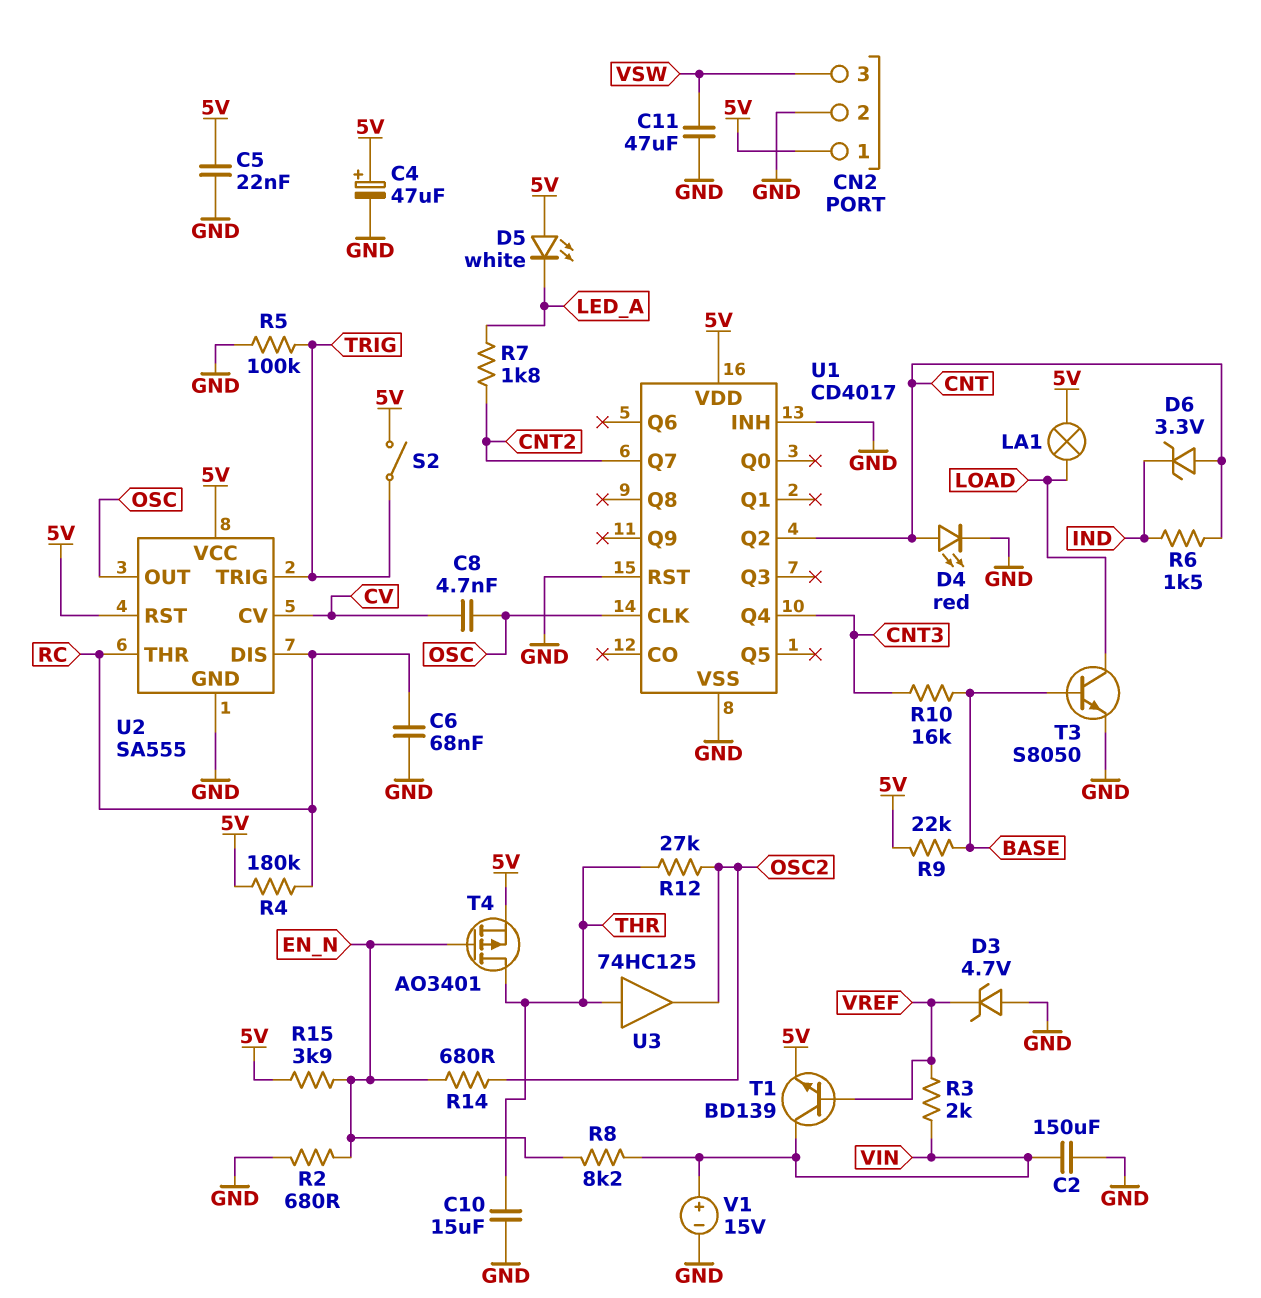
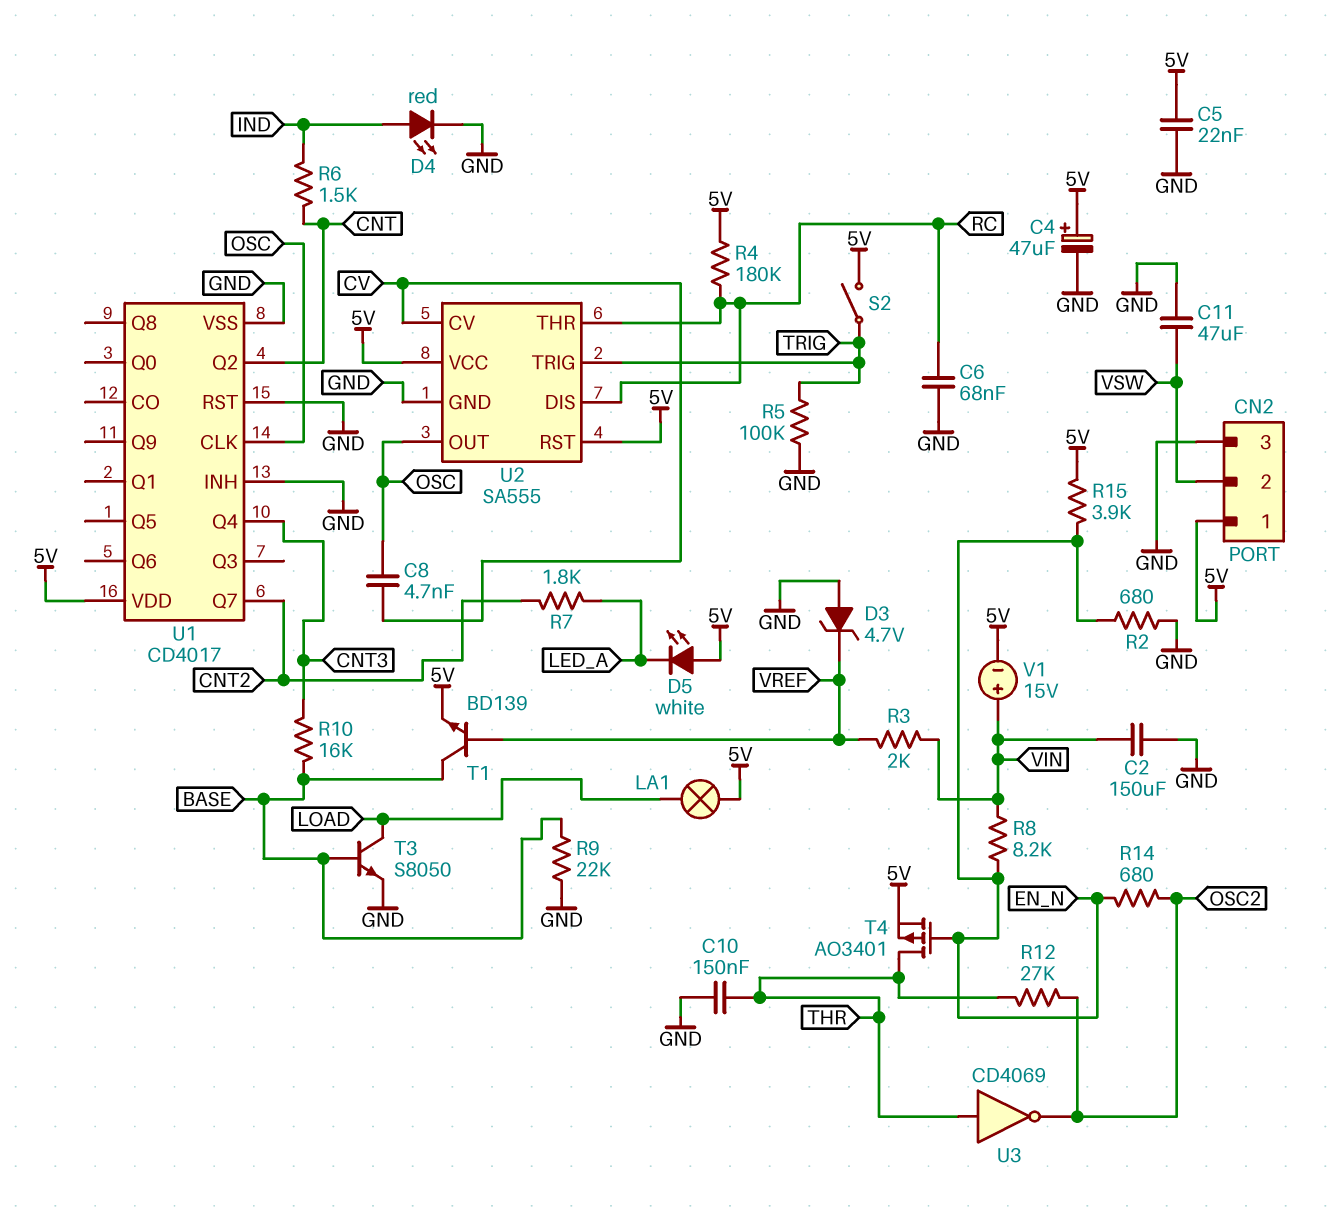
C10: 15uF (GND, THR) -> 150nF (GND, THR)
CN2 pin 2: GND -> VSW
CN2 pin 3: VSW -> GND
D4: LED red (A CNT, K GND) -> LED red (A IND, K GND)
D6: zener 3.3V (A CNT, K IND) -> none
R9: 22k (5V, BASE) -> 22k (BASE, GND)
T1: NPN BD139 (B VREF, C VIN, E 5V) -> NPN BD139 (B VREF, C BASE, E 5V)
U3: buffer 74HC125 (in THR, out OSC2) -> NOT CD4069 (in THR, out OSC2)
V1: 15V (plus VIN, minus GND) -> 15V (plus VIN, minus 5V)

